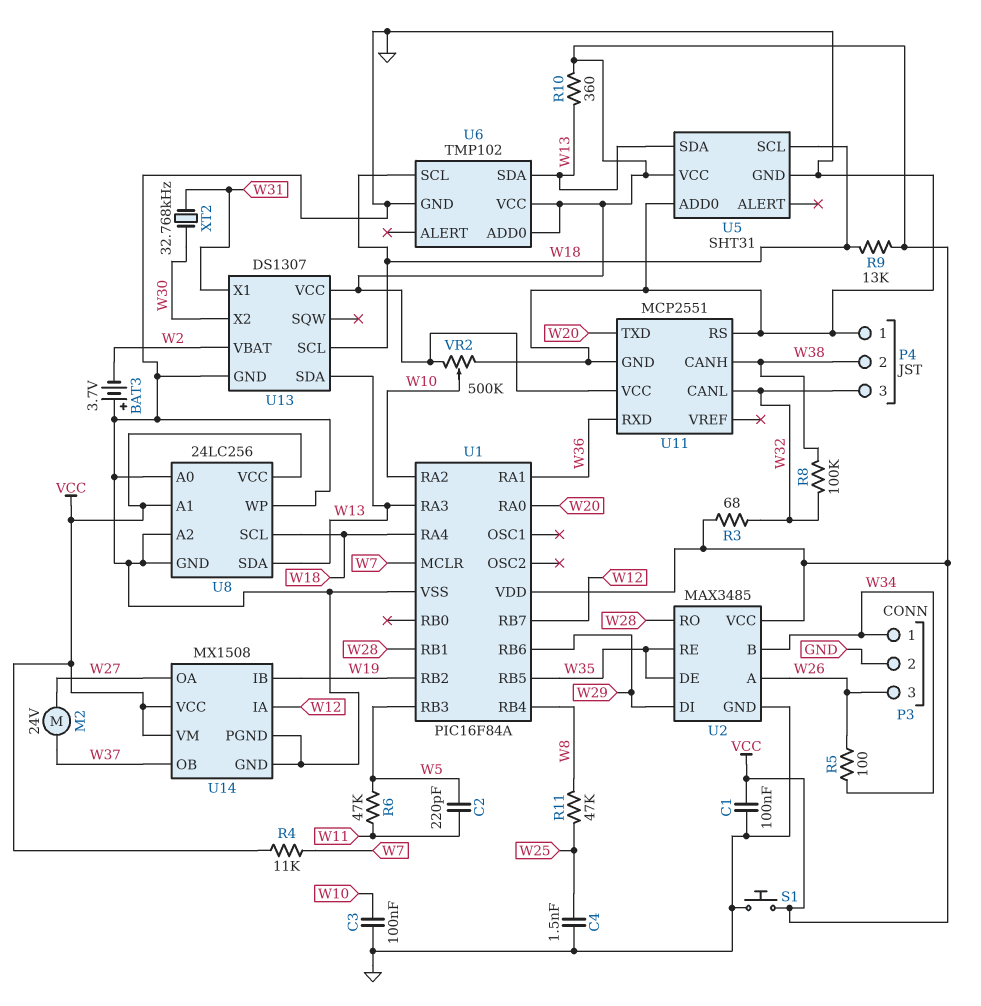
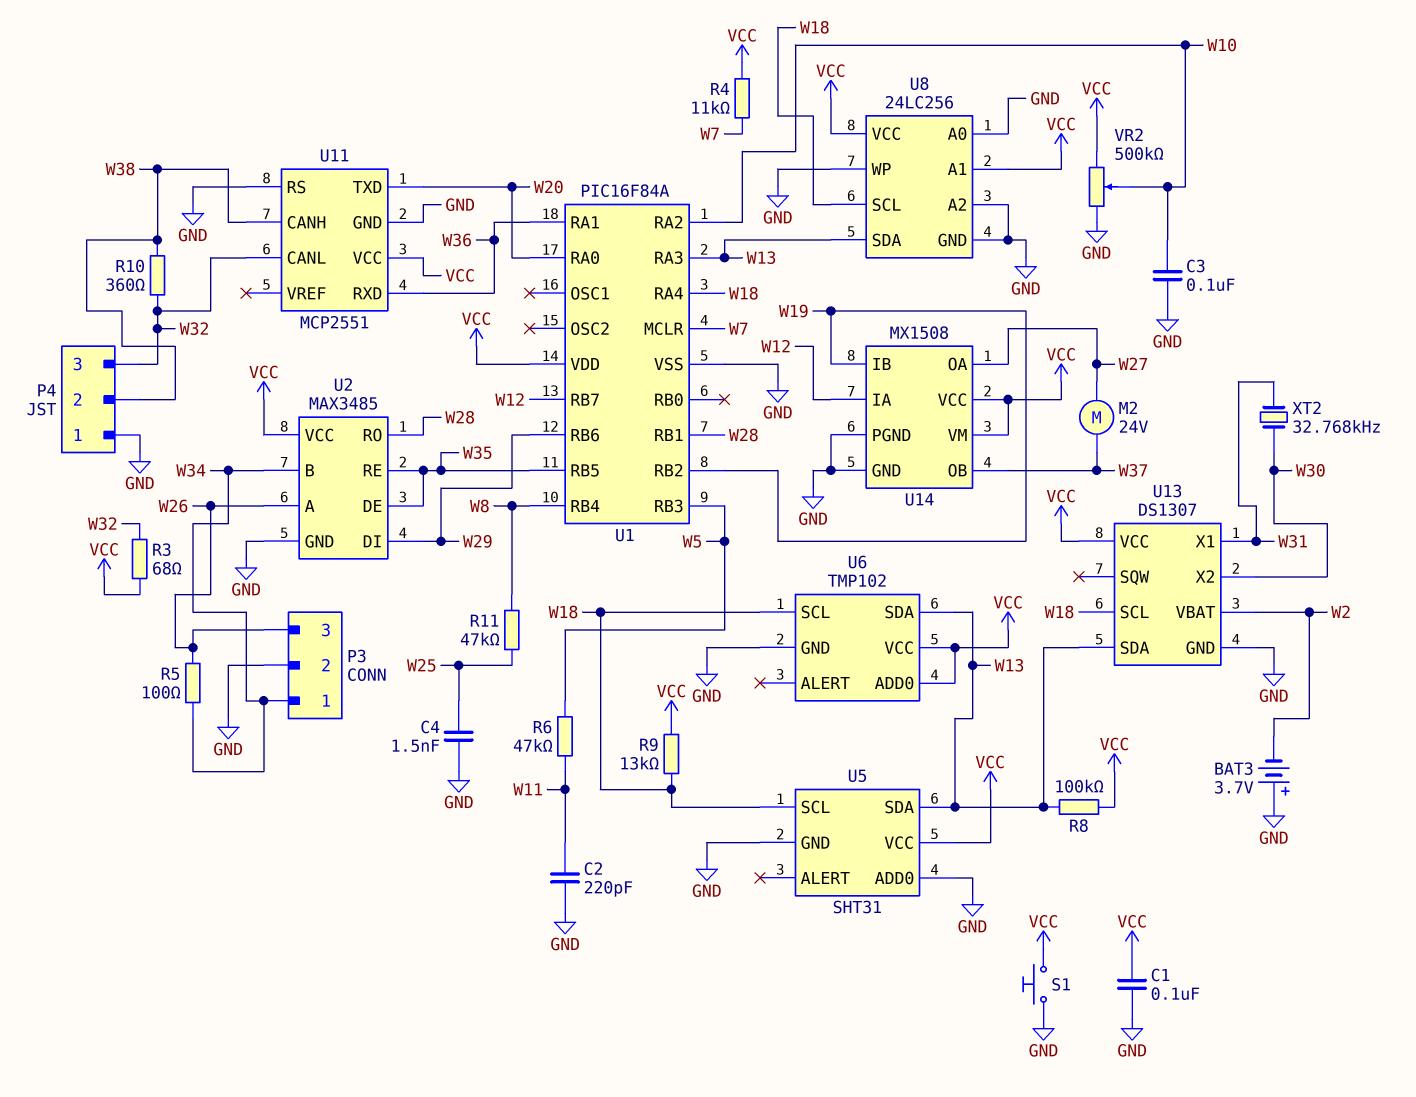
C2: 220pF (W5, W11) -> 220pF (GND, W11)
R8: 100k (W32, W38) -> 100k (VCC, W13)
R10: 360 (VCC, W13) -> 360 (W32, W38)

